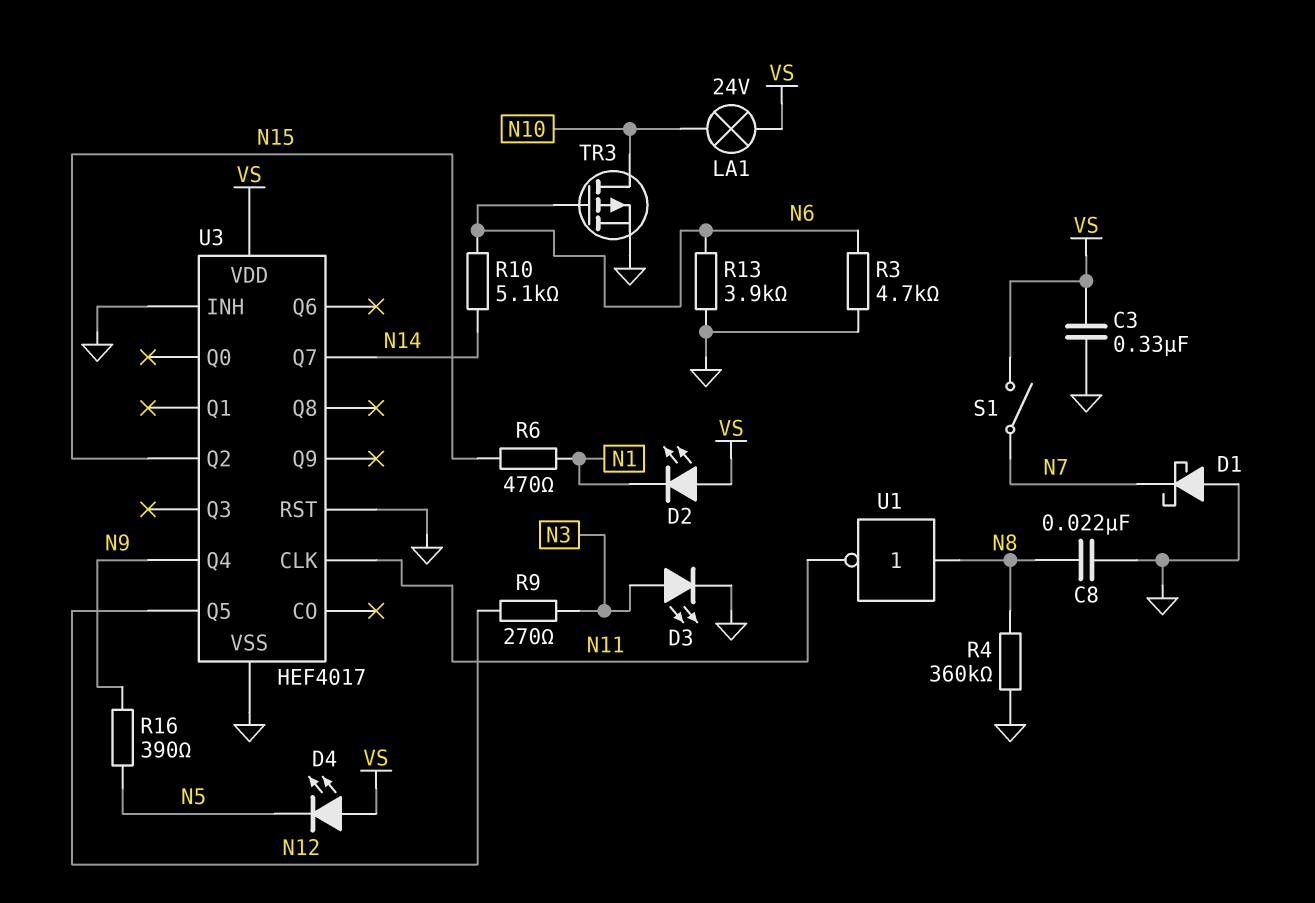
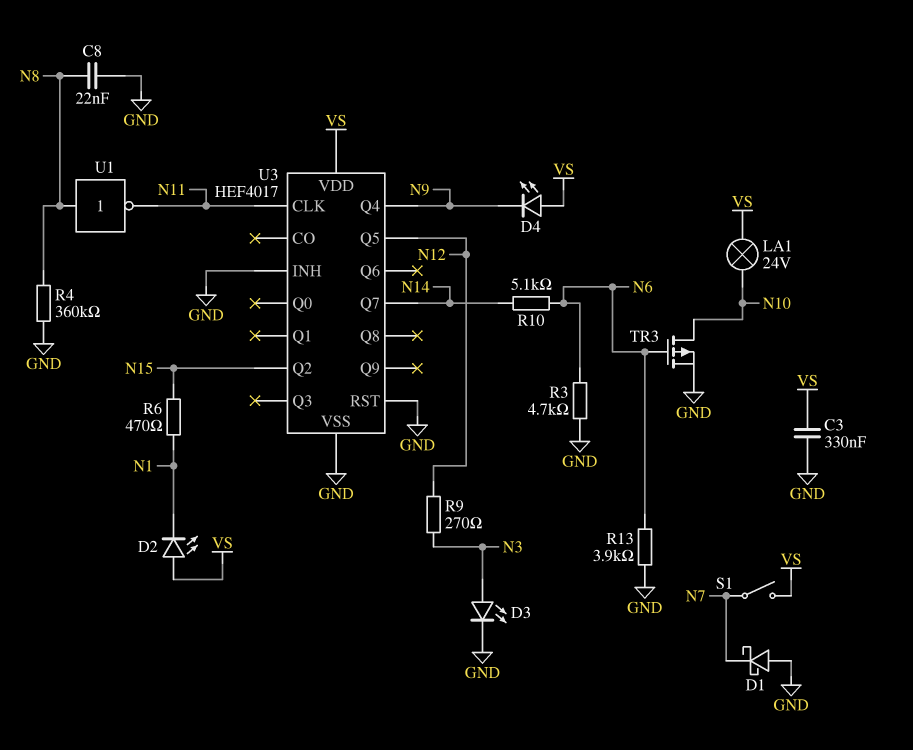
D4: LED (A VS, K N5) -> LED (A VS, K N9)
R16: 390 (N5, N9) -> none

